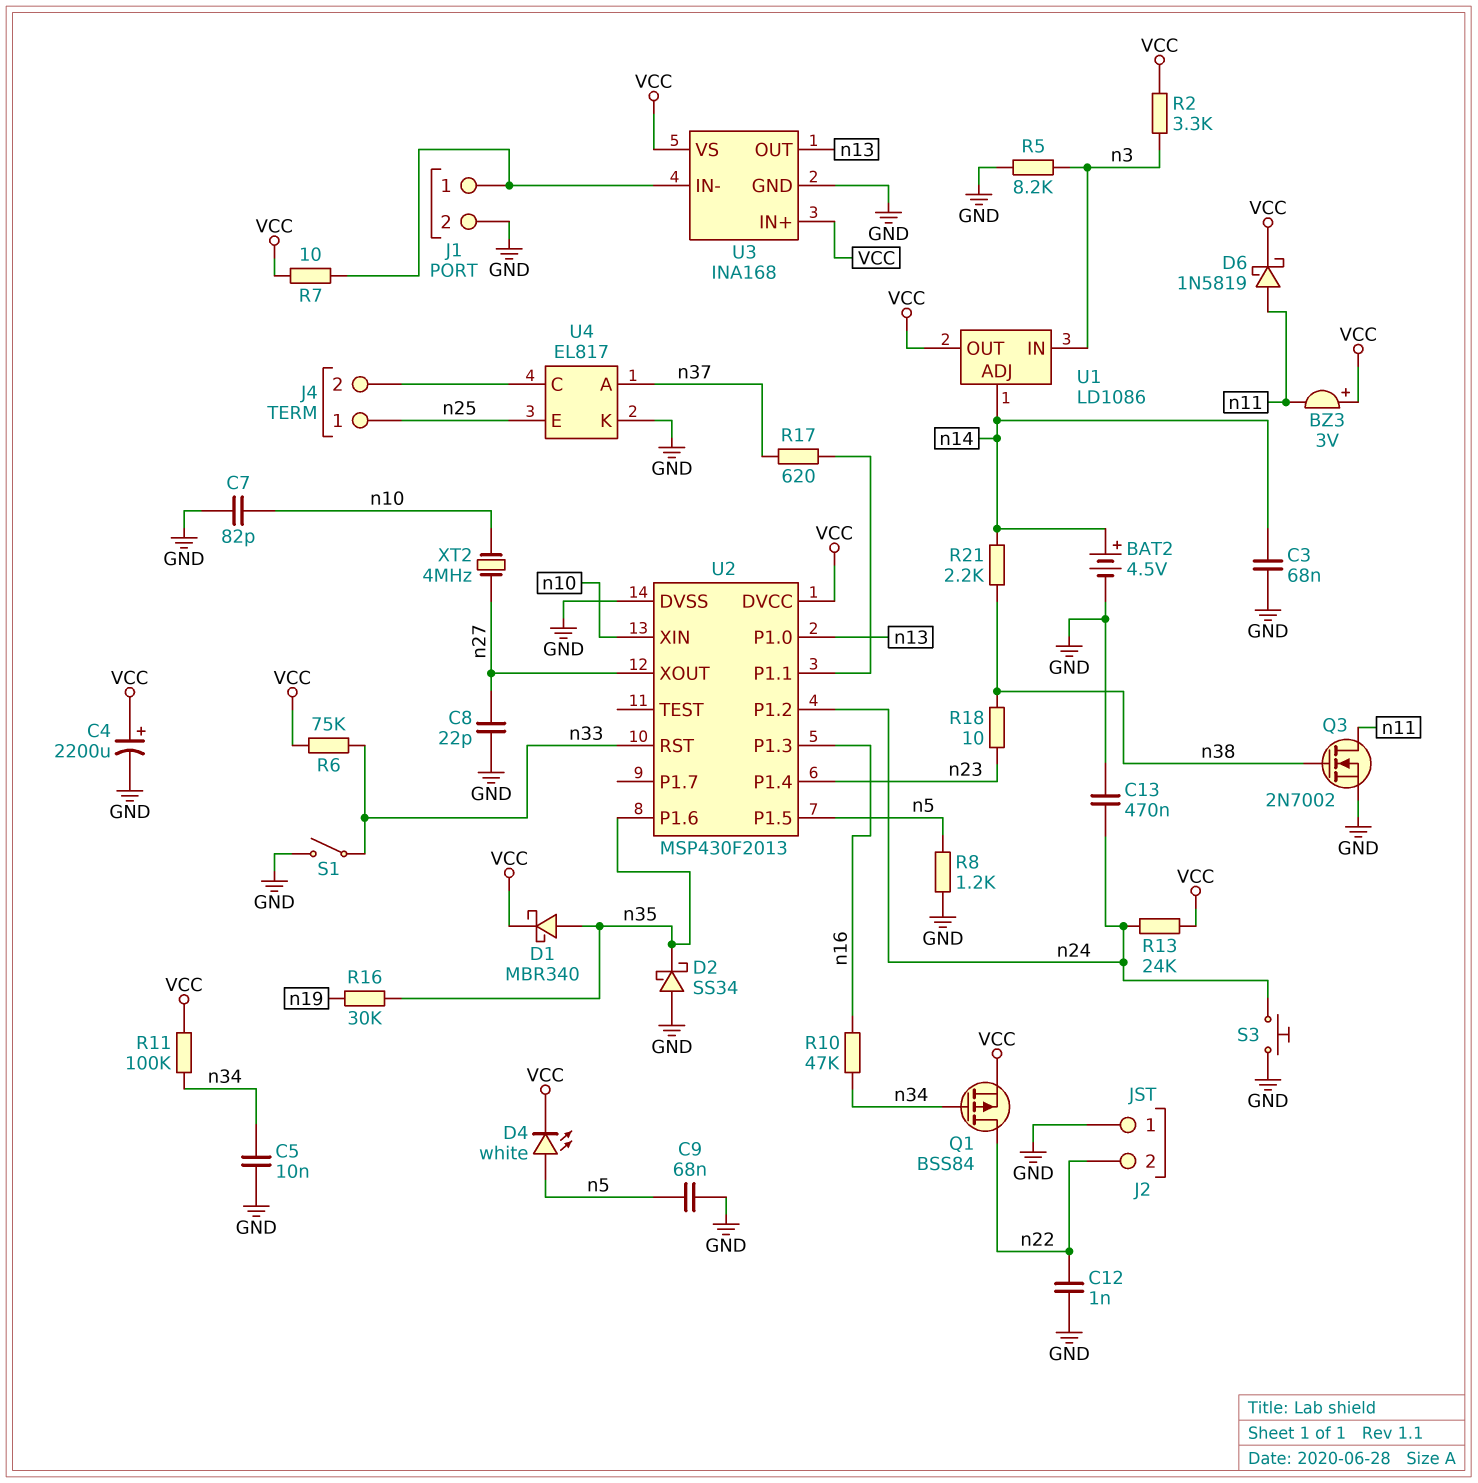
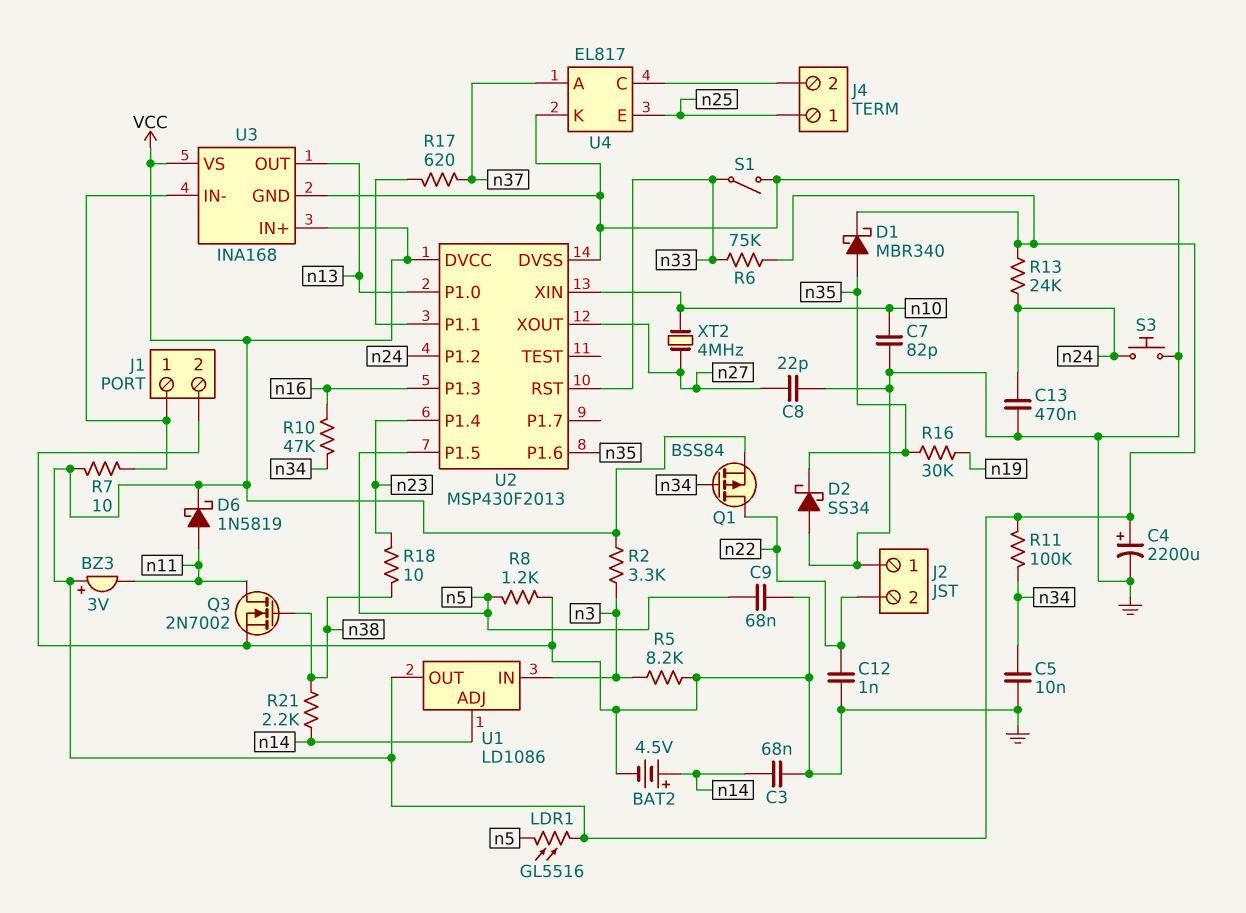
D4: LED white (A n5, K VCC) -> none
LDR1: none -> GL5516 (VCC, n5)

